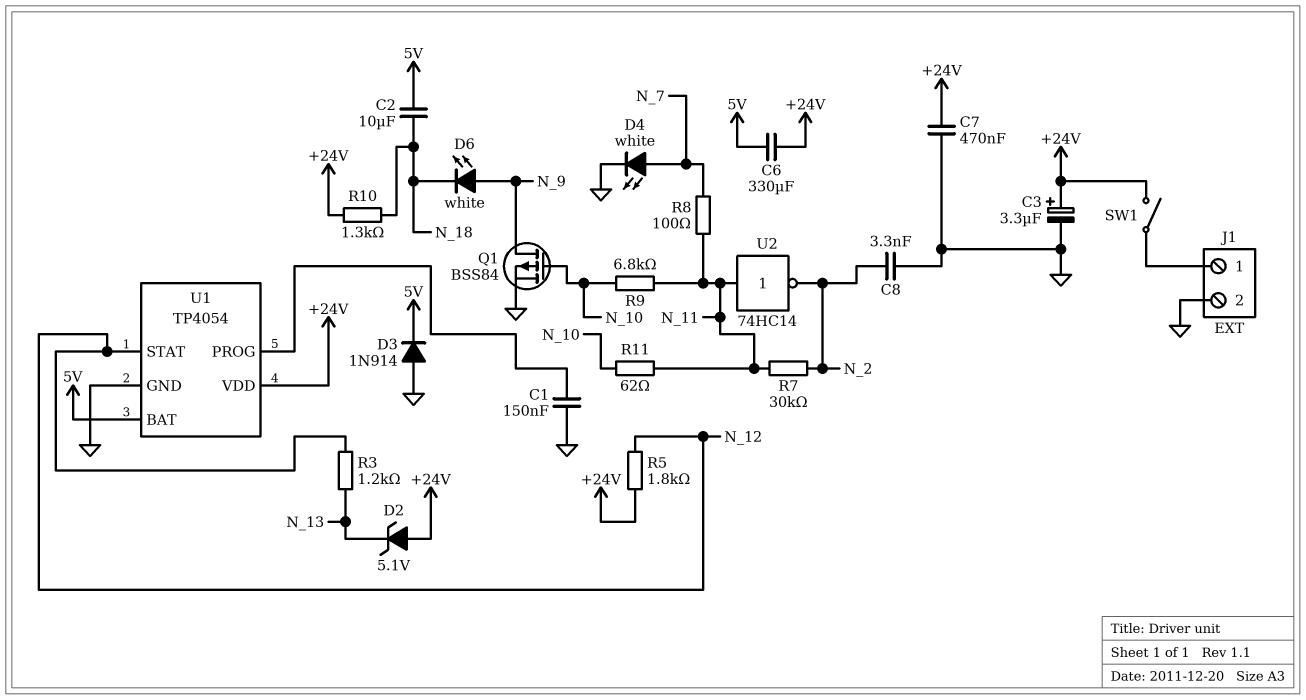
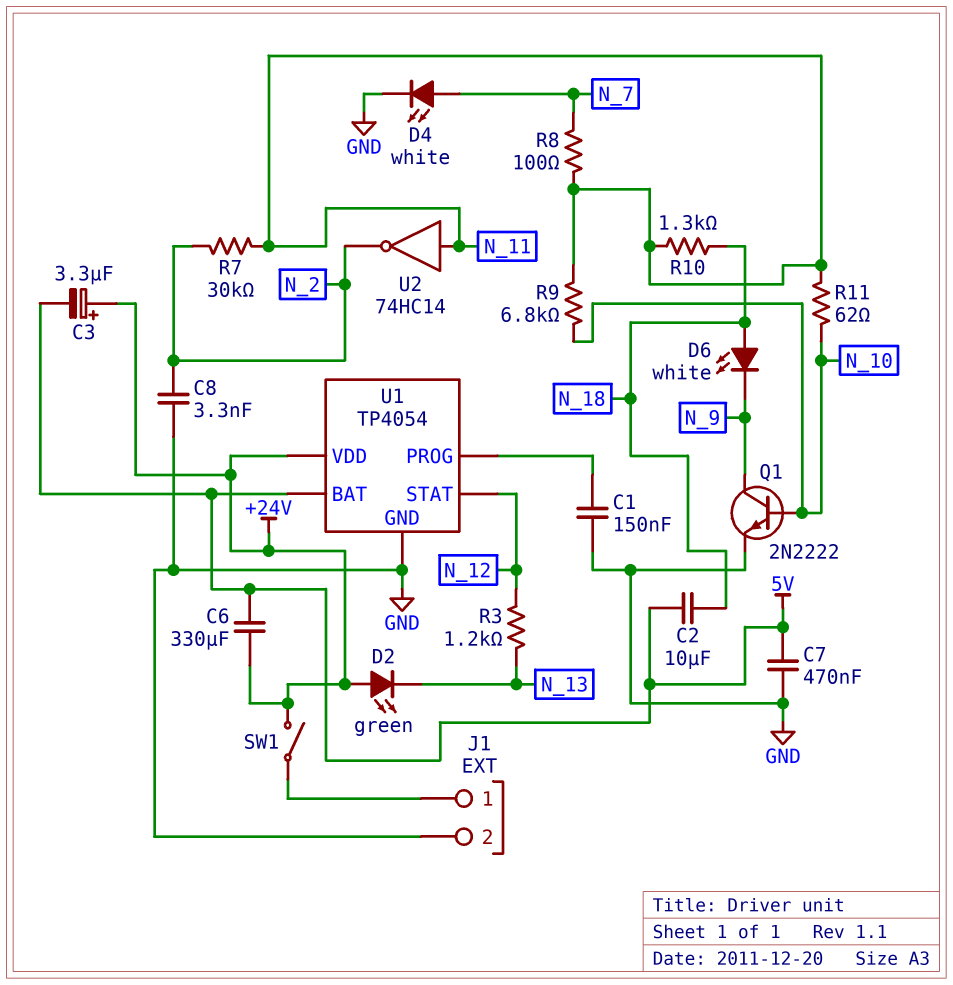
C3: 3.3uF (plus +24V, minus GND) -> 3.3uF (plus +24V, minus 5V)
C7: 470nF (+24V, GND) -> 470nF (5V, GND)
D2: zener 5.1V (A +24V, K N_13) -> LED green (A +24V, K N_13)
D3: diode 1N914 (A GND, K 5V) -> none
D6: LED white (A N_9, K N_18) -> LED white (A N_18, K N_9)
Q1: PMOS BSS84 (G N_10, D N_9, S GND) -> NPN 2N2222 (B N_10, C N_9, E GND)
R5: 1.8k (+24V, N_12) -> none
R10: 1.3k (+24V, N_18) -> 1.3k (N_11, N_18)

